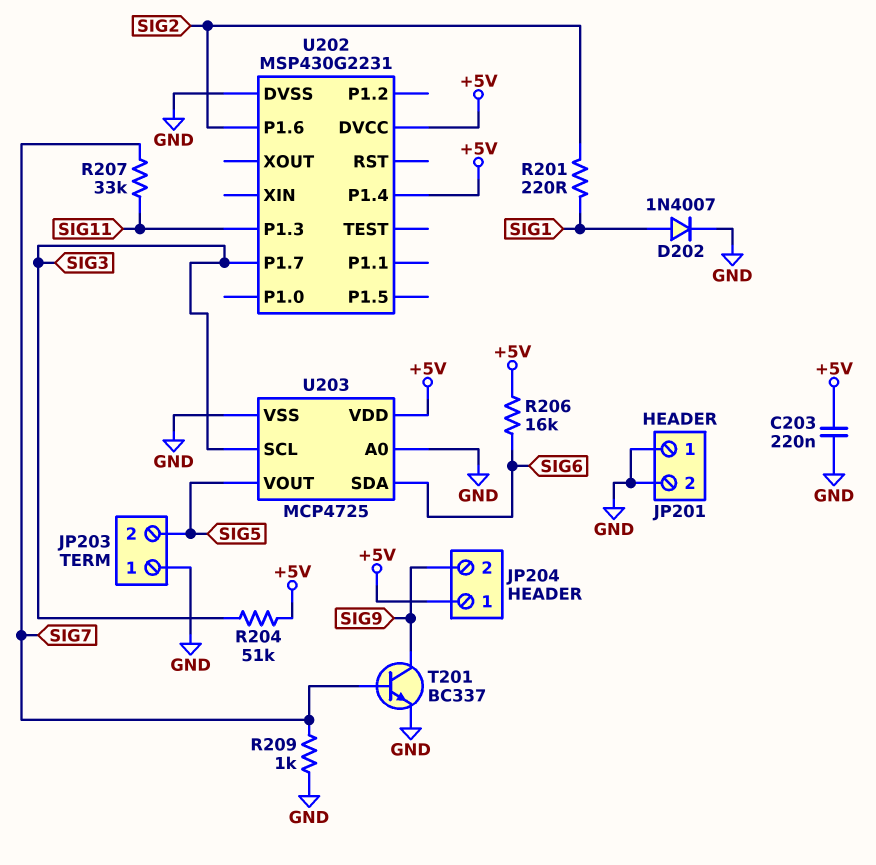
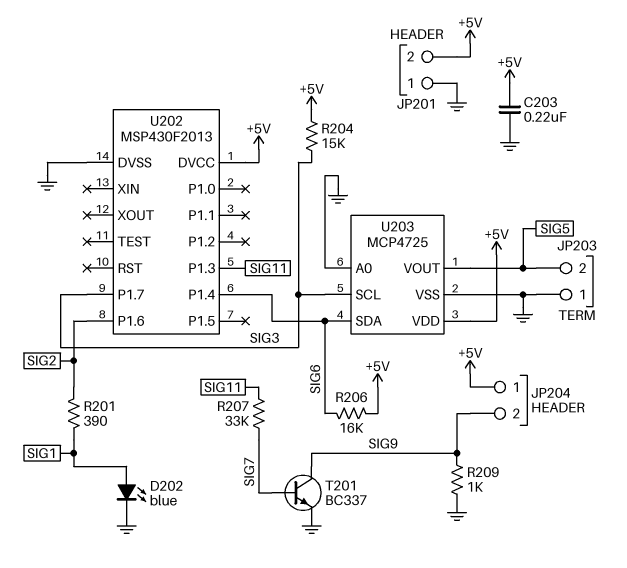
D202: diode 1N4007 (A SIG1, K GND) -> LED blue (A SIG1, K GND)
JP201 pin 2: GND -> +5V
R201: 220 (SIG1, SIG2) -> 390 (SIG1, SIG2)
R204: 51k (+5V, SIG3) -> 15k (+5V, SIG3)
R209: 1k (GND, SIG7) -> 1k (GND, SIG9)
U202: MSP430G2231 -> MSP430F2013
U202 pin P1.4: +5V -> SIG6

